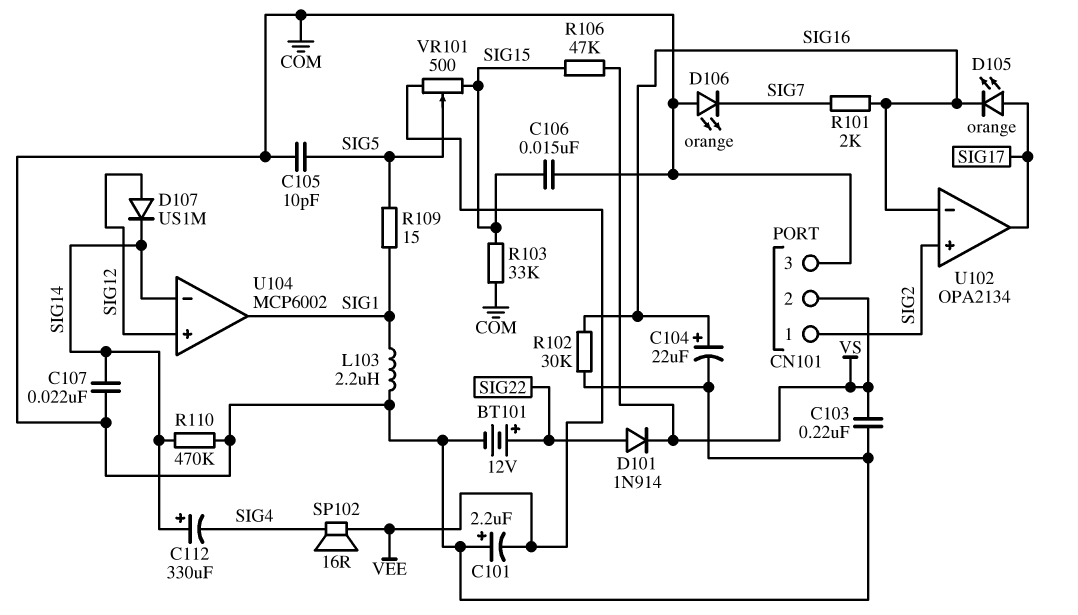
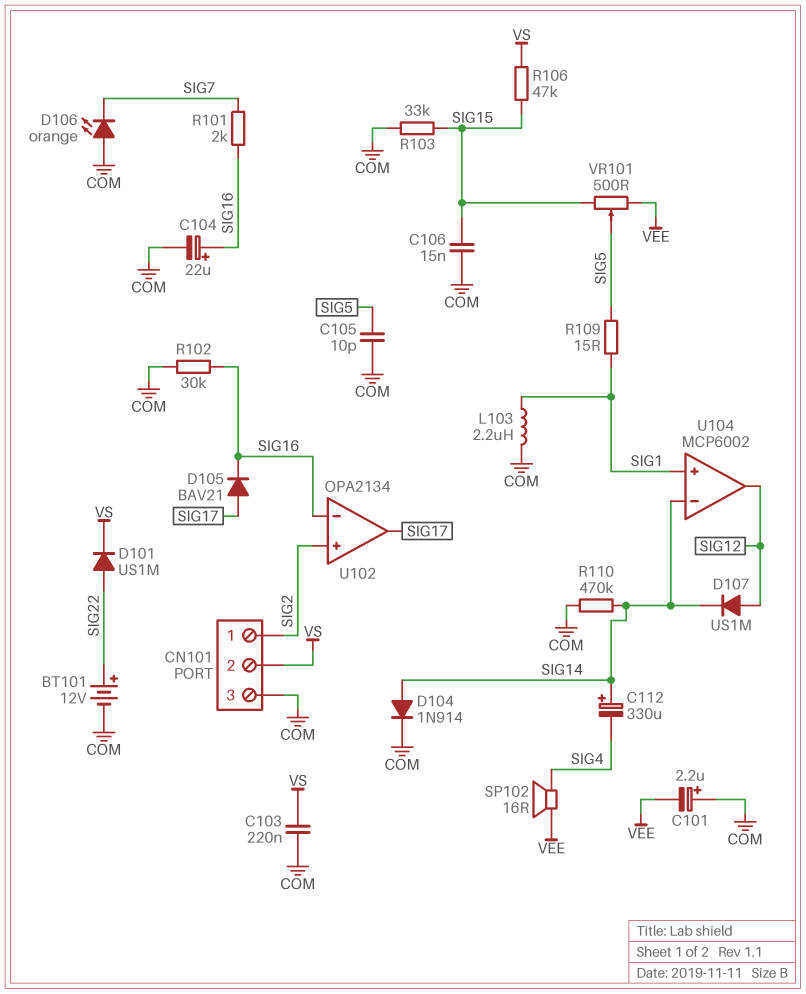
C107: 22nF (COM, SIG14) -> none
D101: diode 1N914 (A SIG22, K VS) -> diode US1M (A SIG22, K VS)
D104: none -> diode 1N914 (A SIG14, K COM)
D105: LED orange (A SIG17, K SIG16) -> diode BAV21 (A SIG17, K SIG16)
U104 pin in+: SIG12 -> SIG1
U104 pin out: SIG1 -> SIG12

